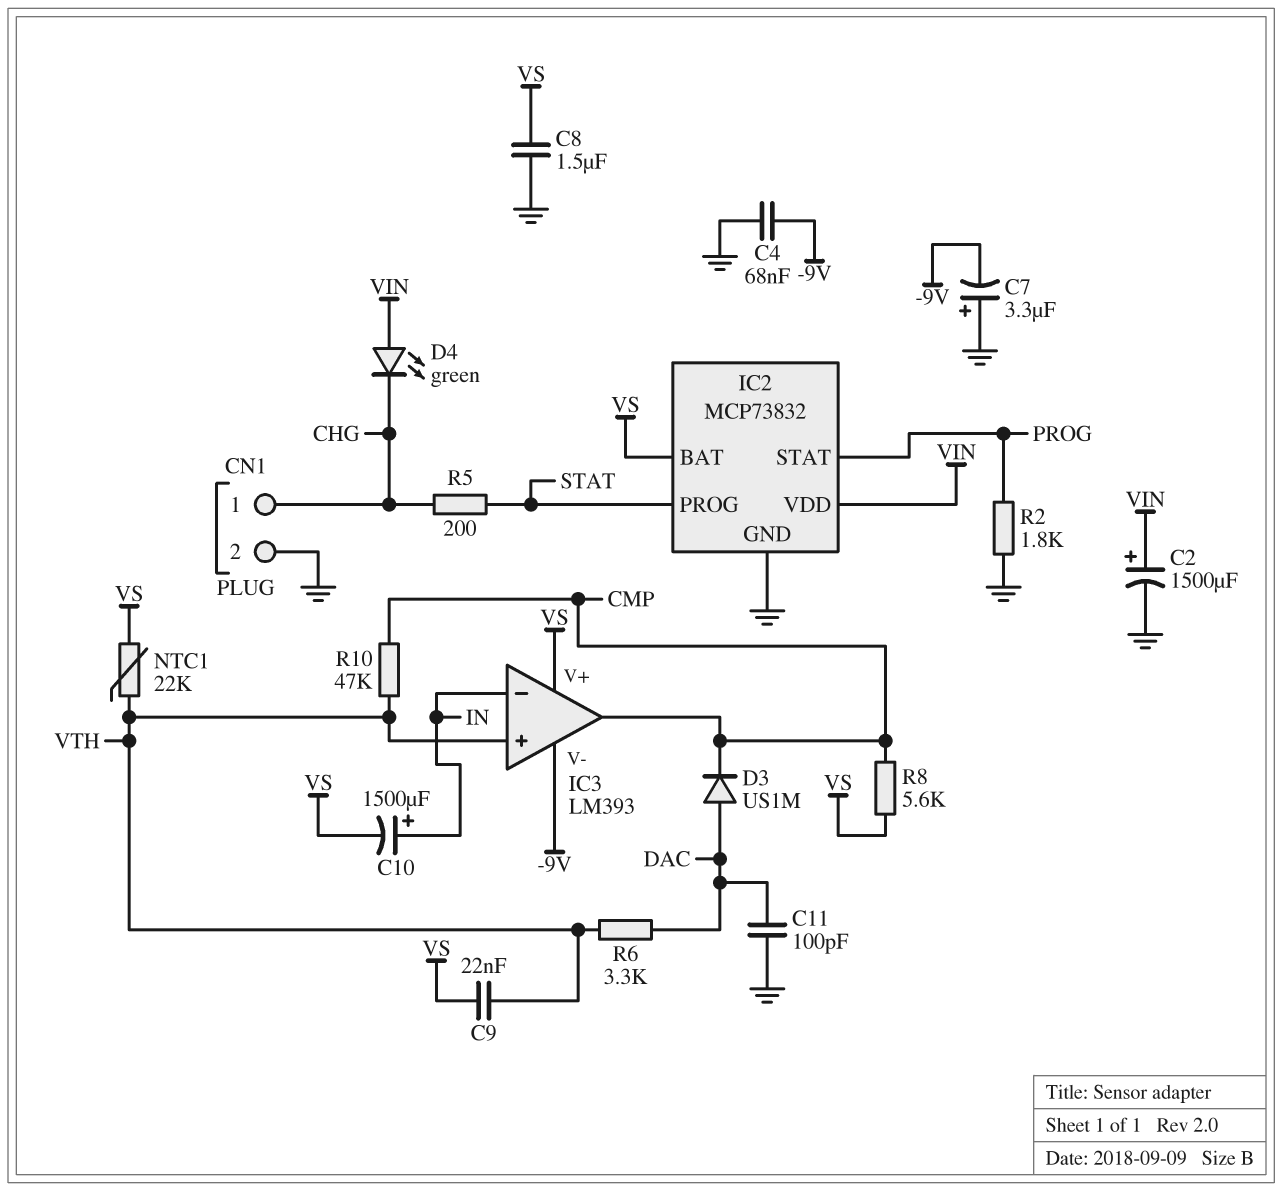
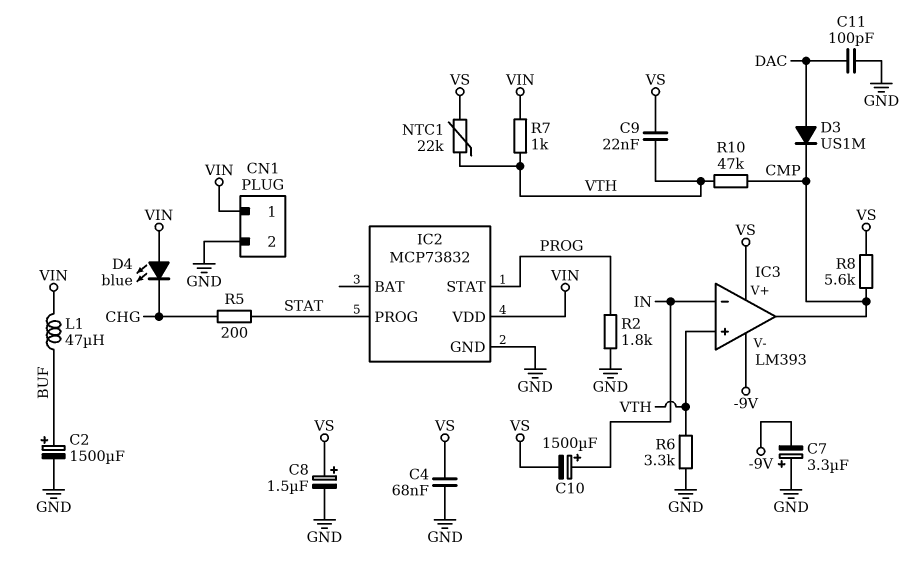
C2: 1500uF (plus VIN, minus GND) -> 1500uF (plus BUF, minus GND)
C4: 68nF (-9V, GND) -> 68nF (GND, VS)
C8: 1.5uF (GND, VS) -> 1.5uF (plus VS, minus GND)
CN1 pin 1: CHG -> VIN
D4: LED green (A VIN, K CHG) -> LED blue (A VIN, K CHG)
IC2 pin BAT: VS -> none
L1: none -> 47uH (BUF, VIN)
R6: 3.3k (DAC, VTH) -> 3.3k (GND, VTH)
R7: none -> 1k (VIN, VTH)

